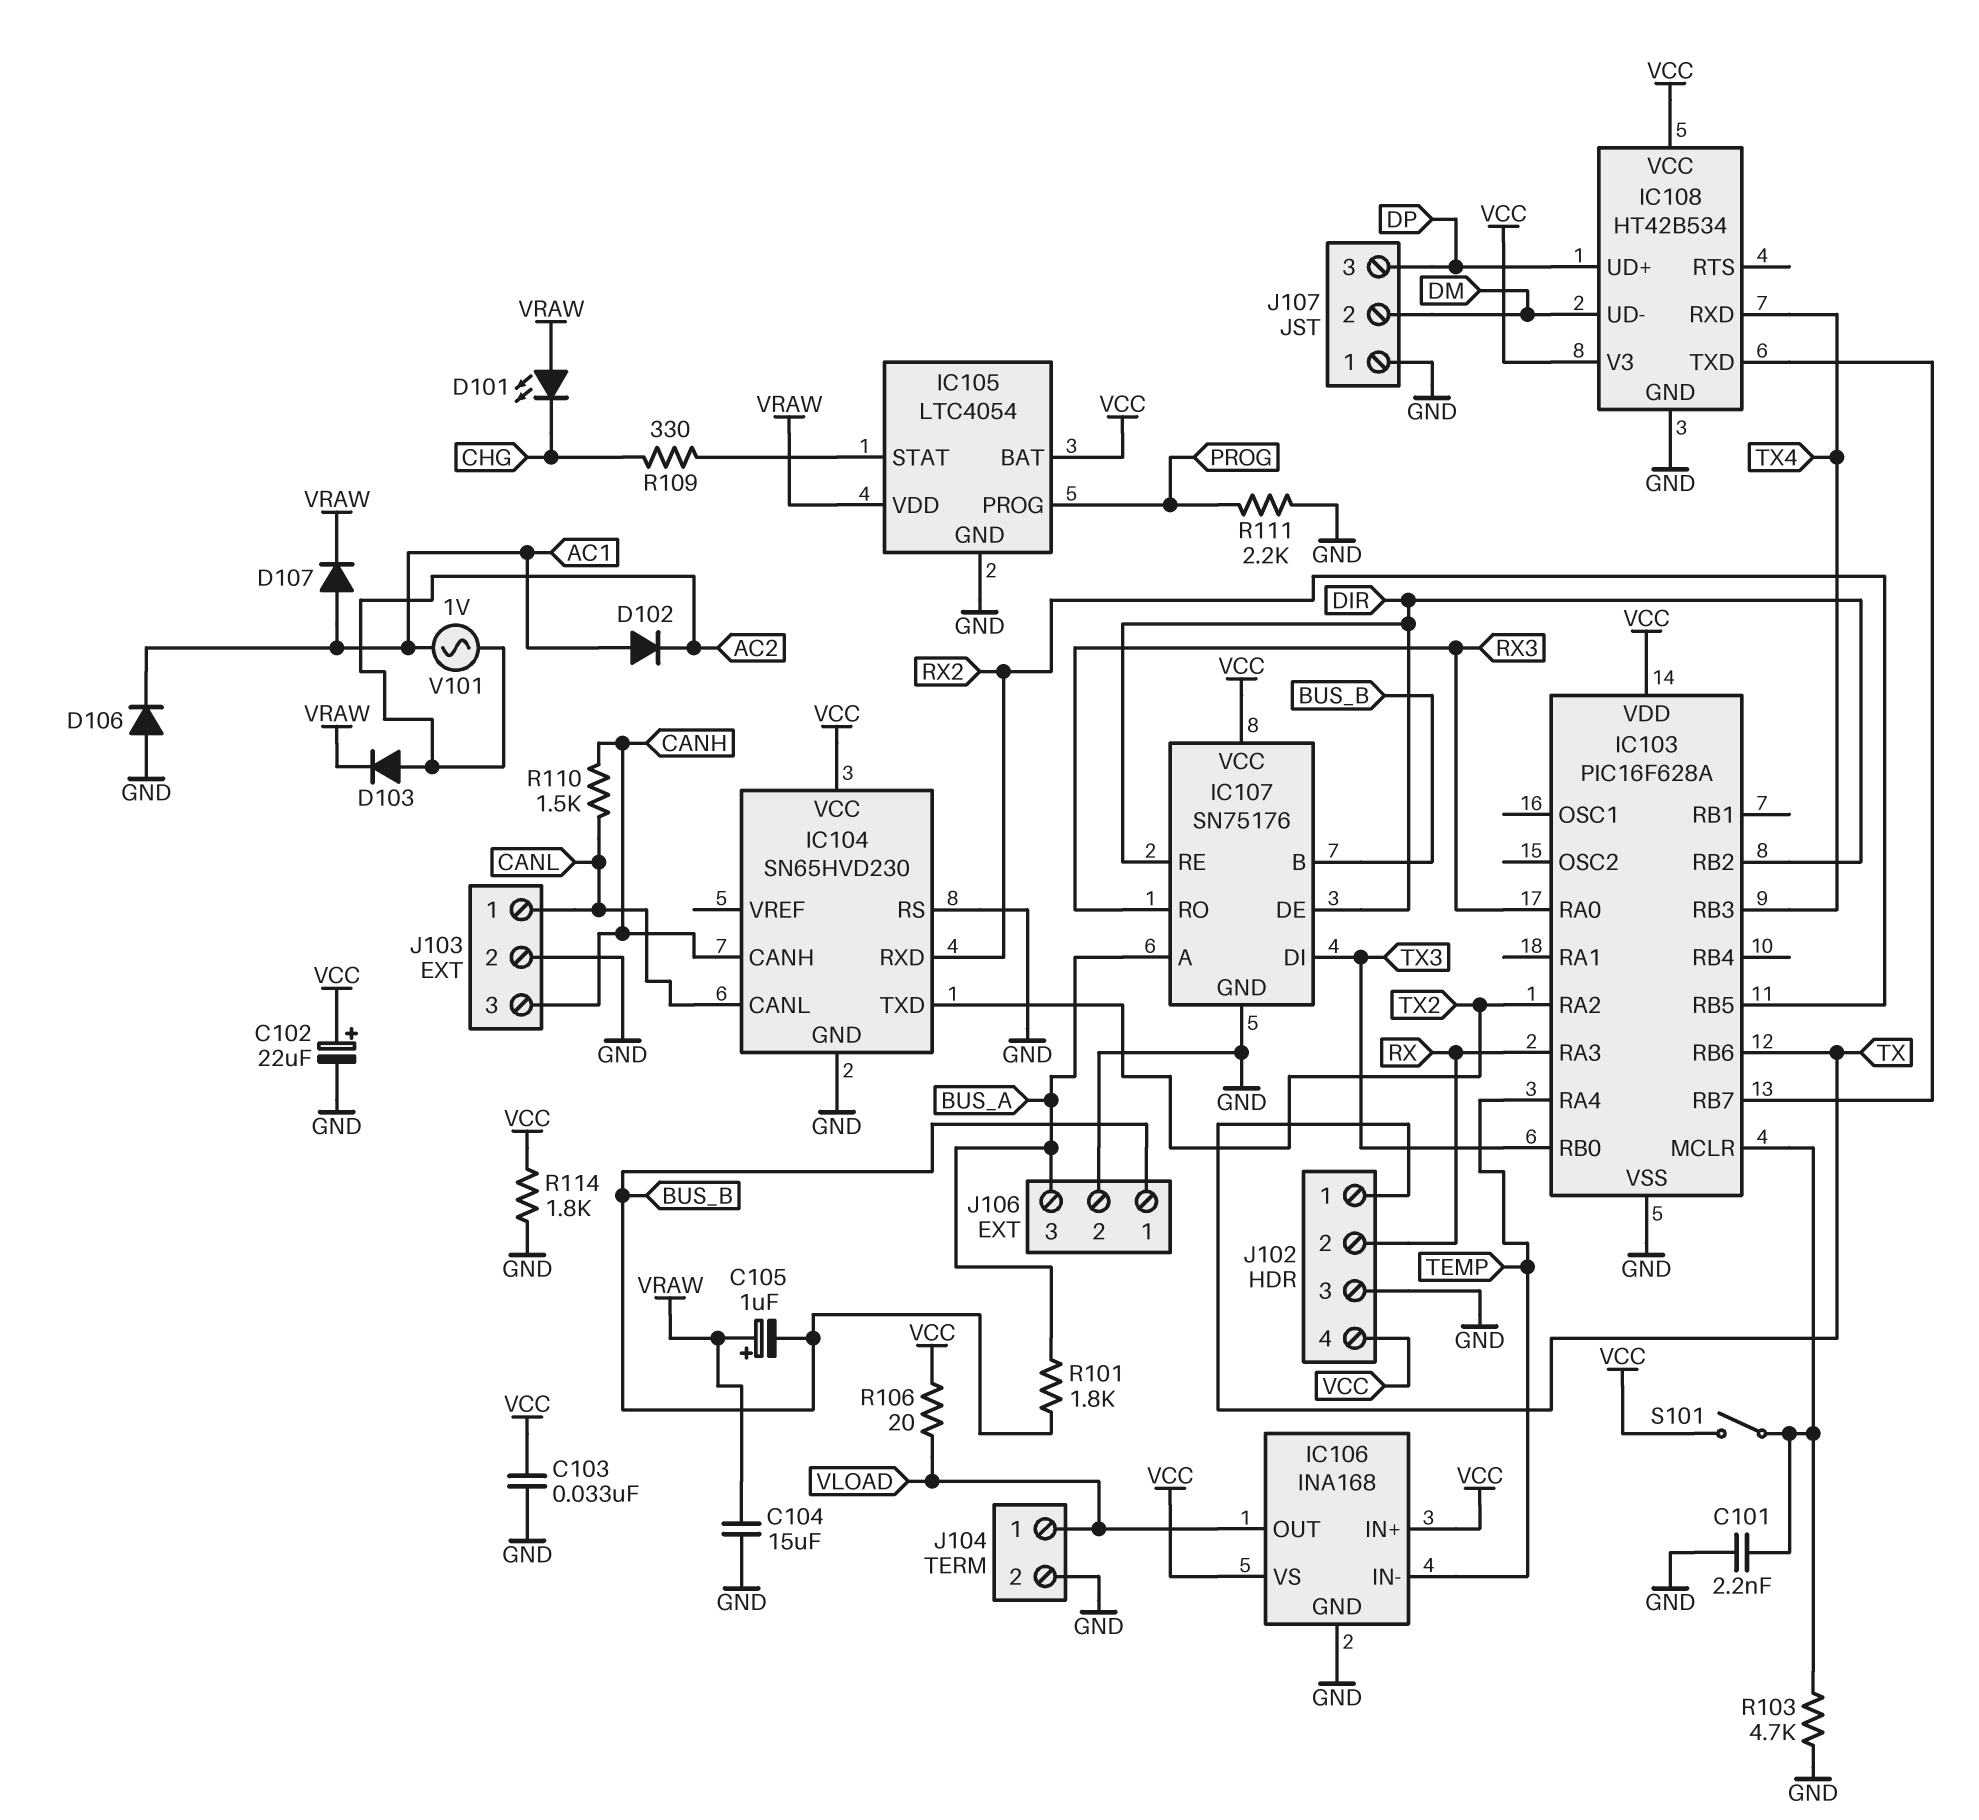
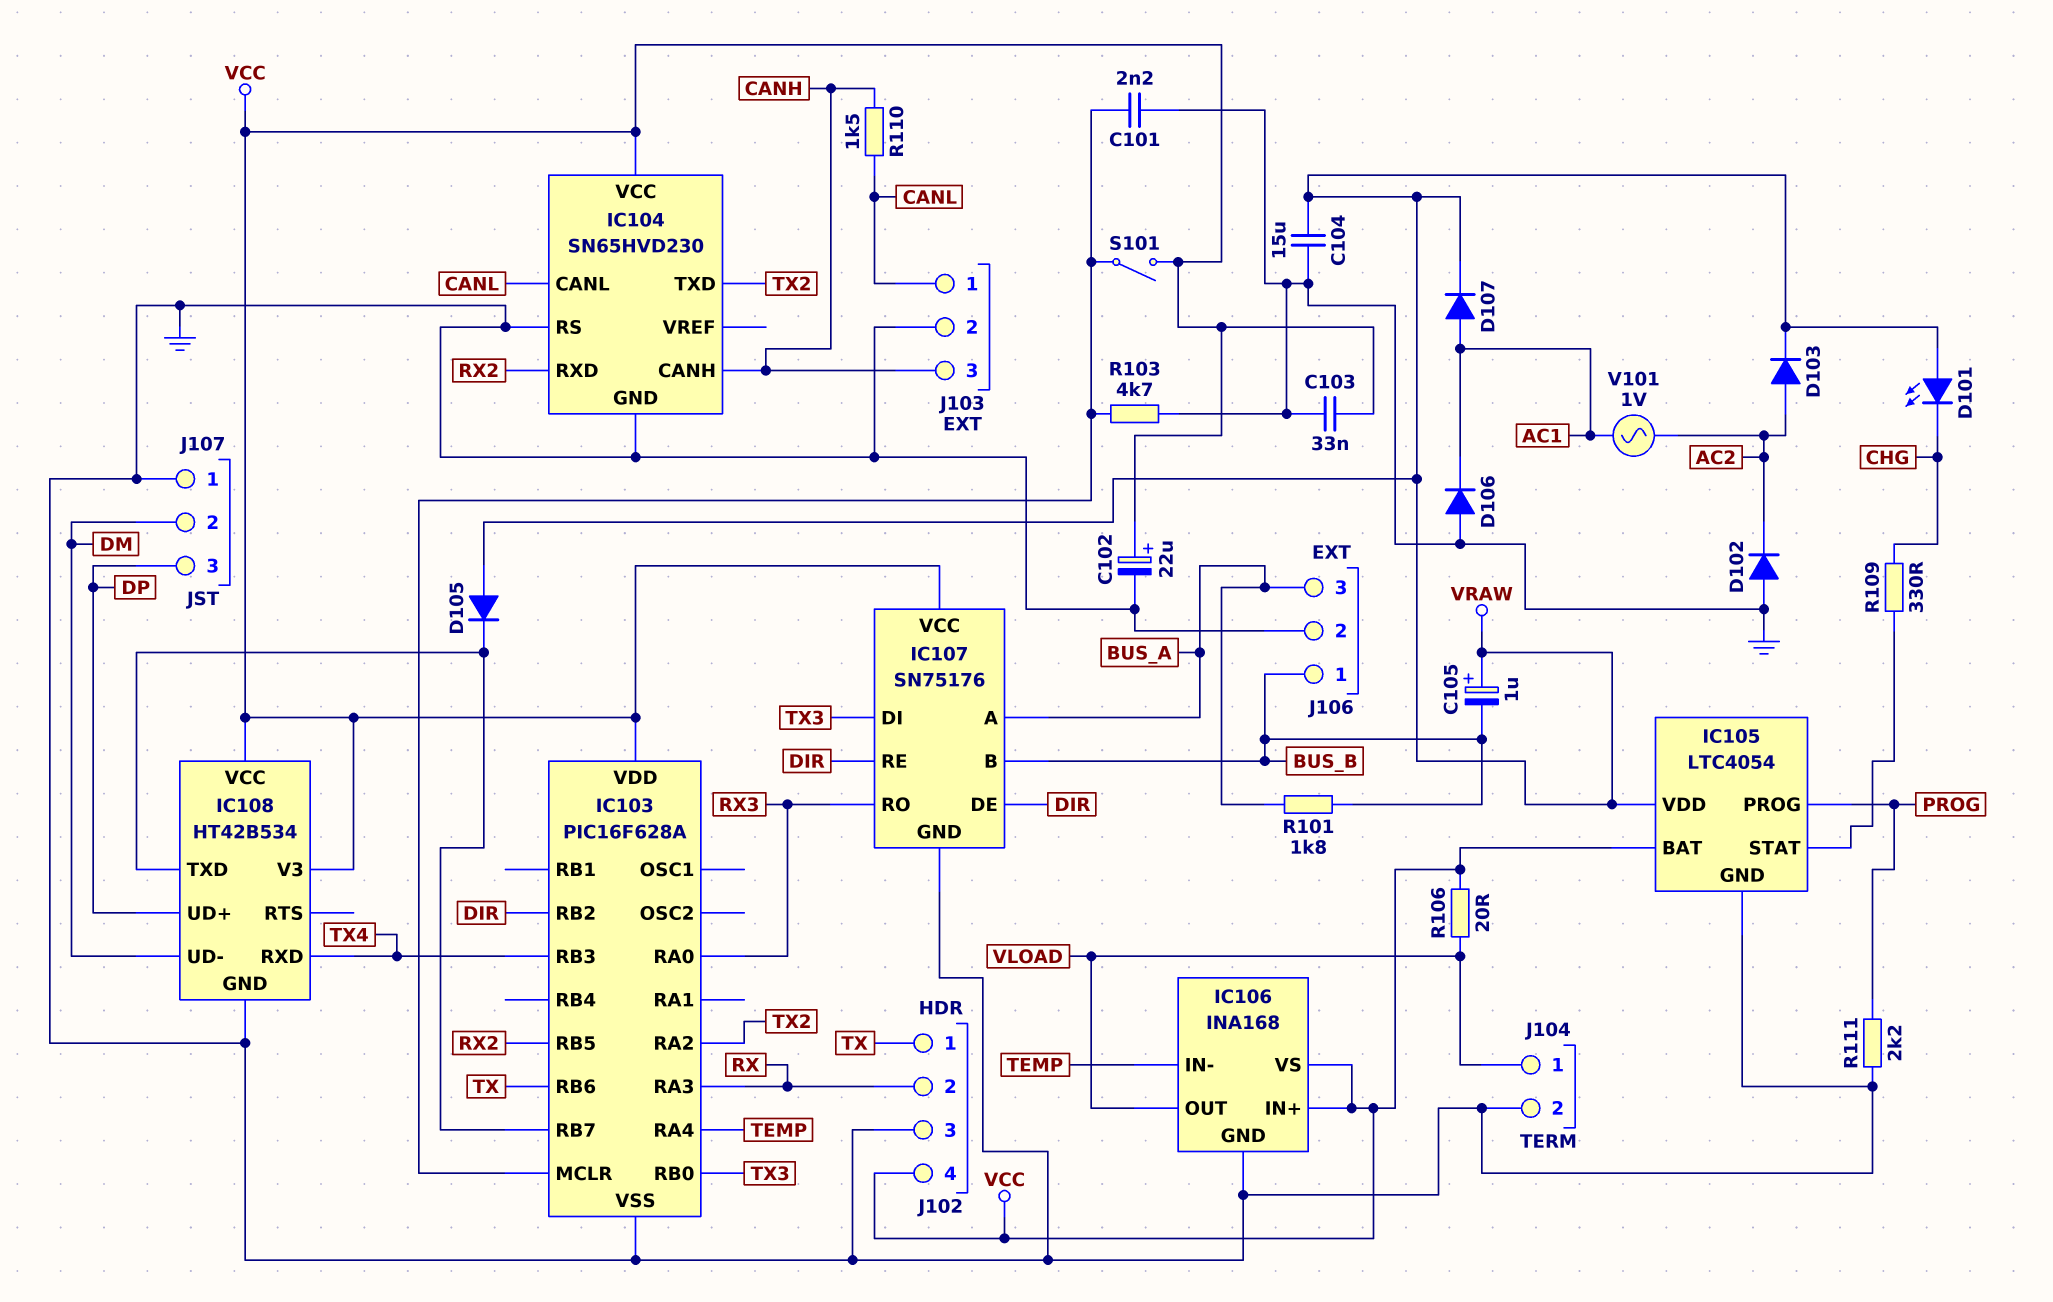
D102: diode (A AC1, K AC2) -> diode (A GND, K AC2)
D105: none -> diode (A VRAW, K IC103/RB7)
R114: 1.8k (GND, VCC) -> none

